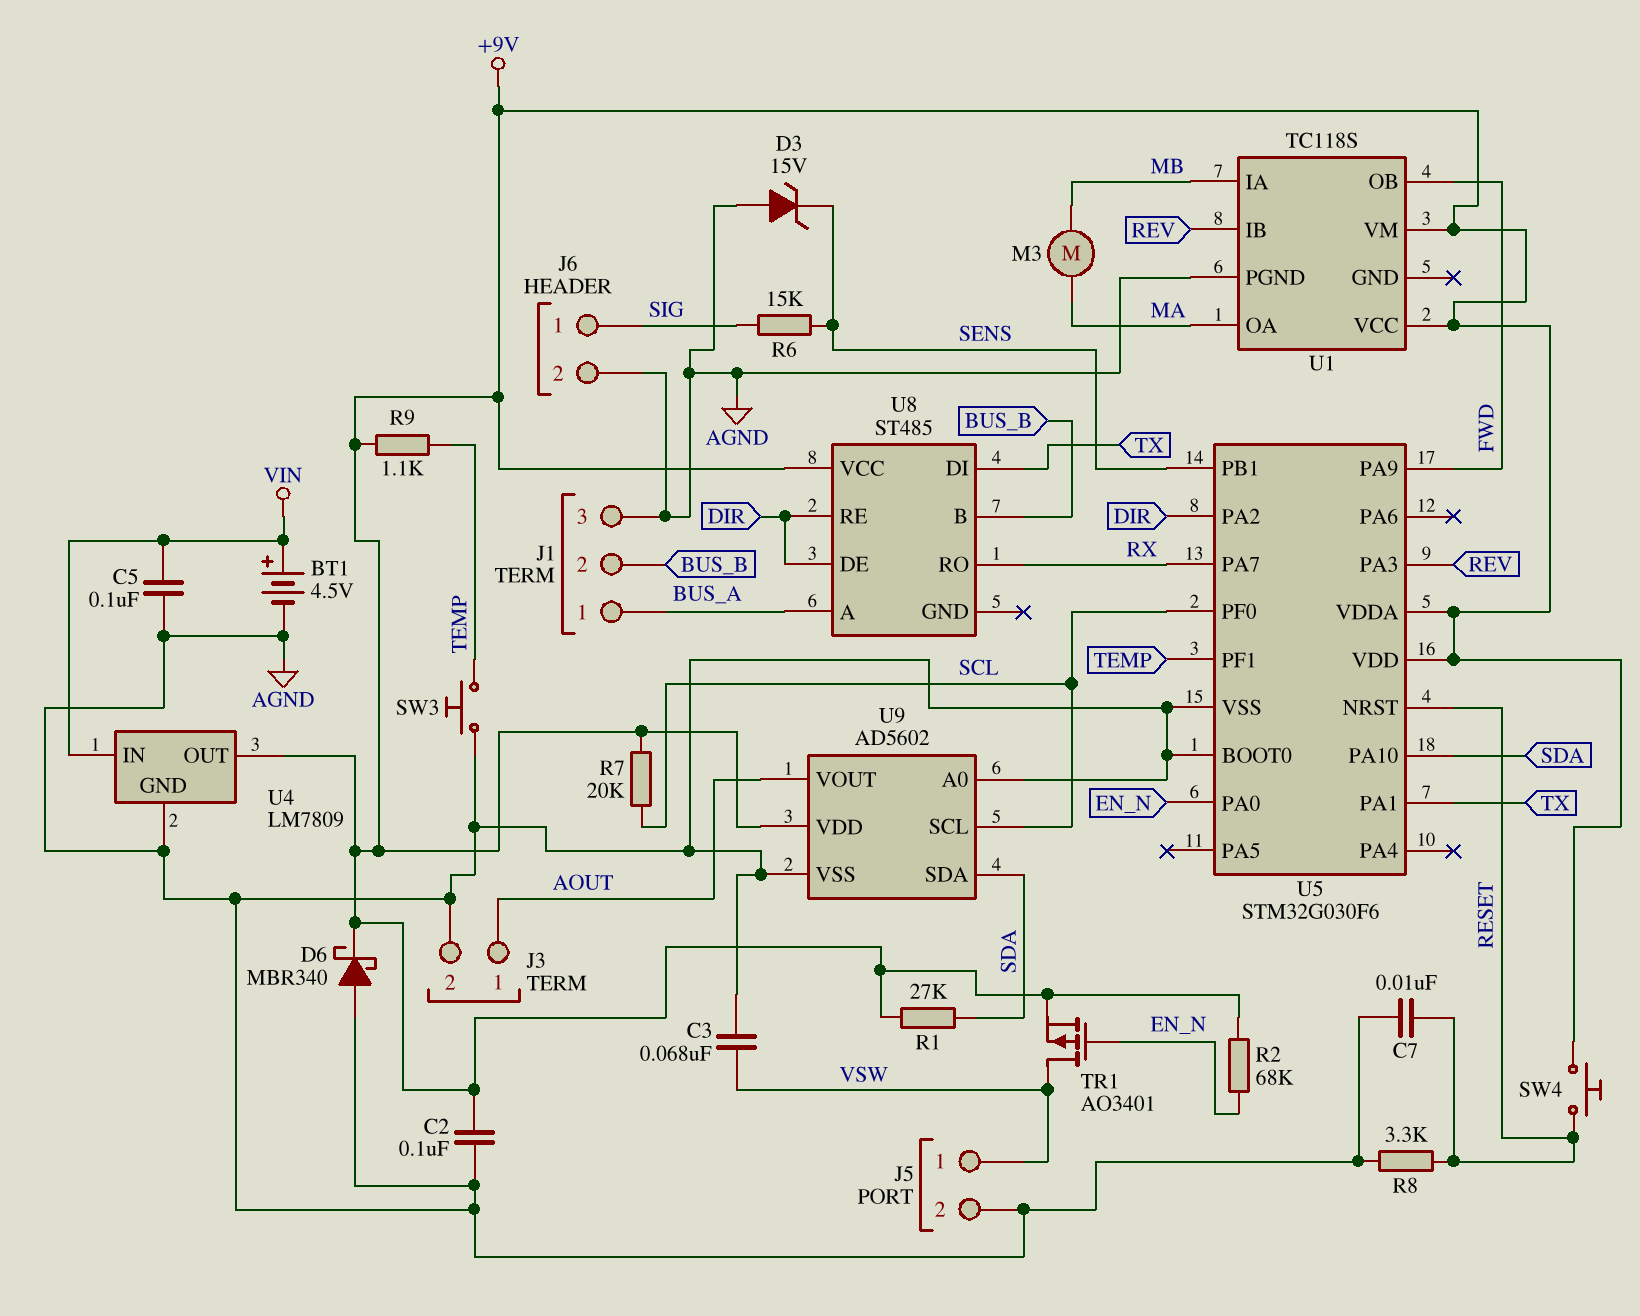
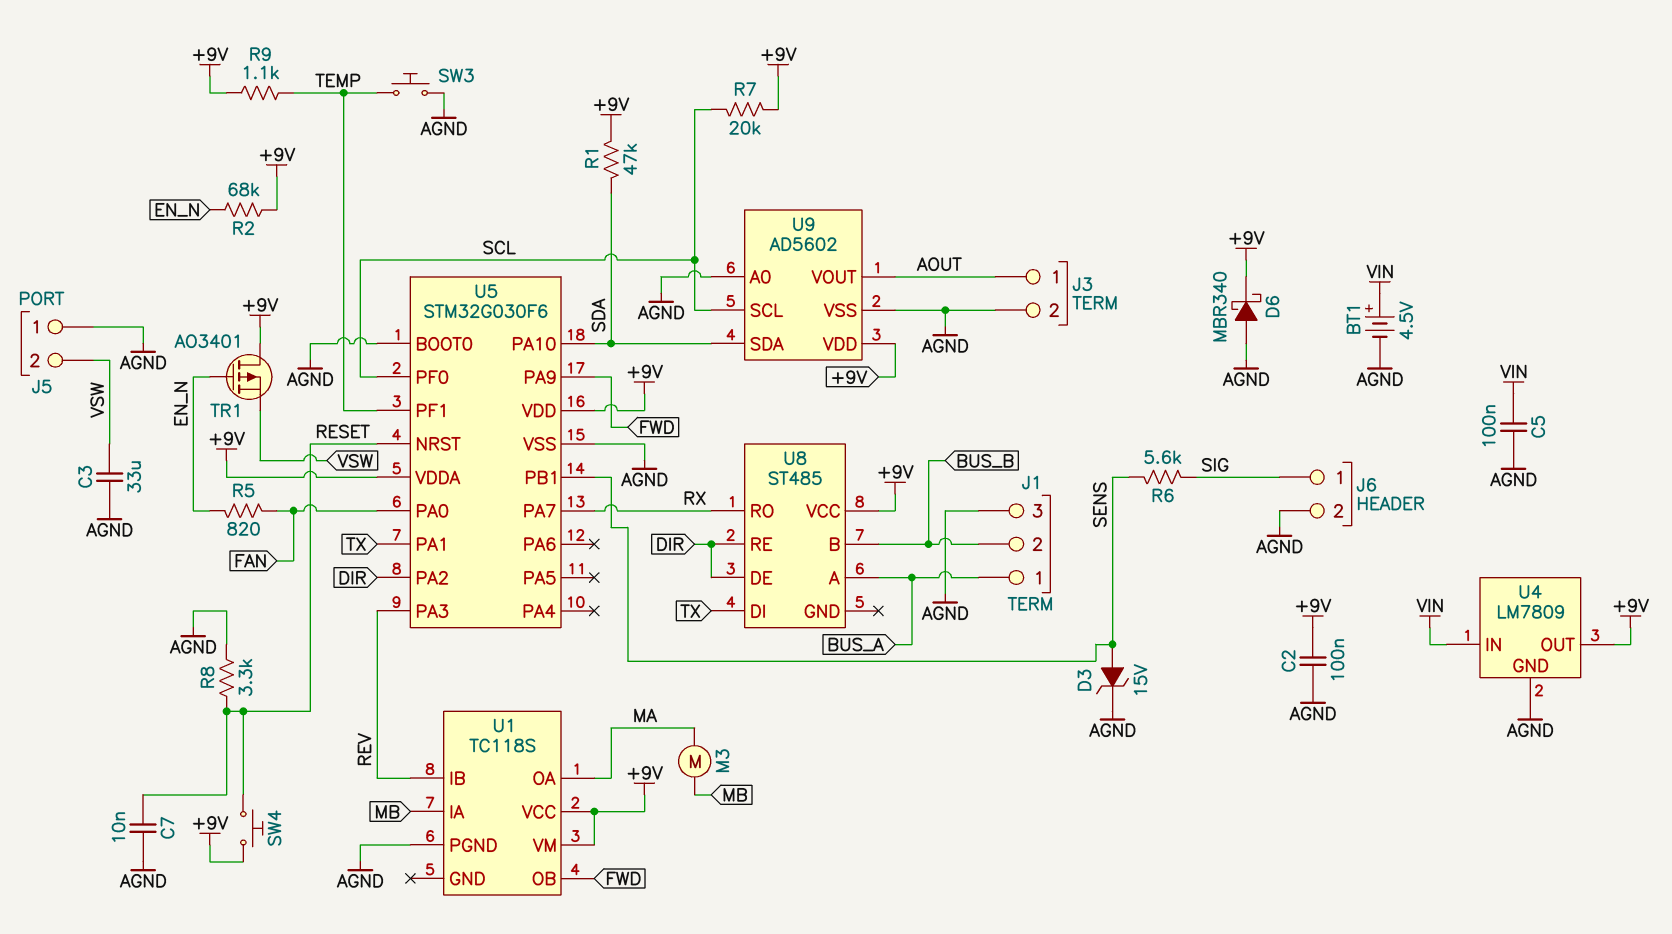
C3: 68nF (AGND, VSW) -> 33uF (AGND, VSW)
D3: zener 15V (A AGND, K SENS) -> zener 15V (A SENS, K AGND)
J5 pin 1: VSW -> AGND
J5 pin 2: AGND -> VSW
R1: 27k (+9V, SDA) -> 47k (+9V, SDA)
R5: none -> 820 (EN_N, FAN)
R6: 15k (SENS, SIG) -> 5.6k (SENS, SIG)
TR1: PMOS AO3401 (G EN_N, D VSW, S +9V) -> PMOS AO3401 (G EN_N, D +9V, S VSW)
U5 pin PA0: EN_N -> FAN

